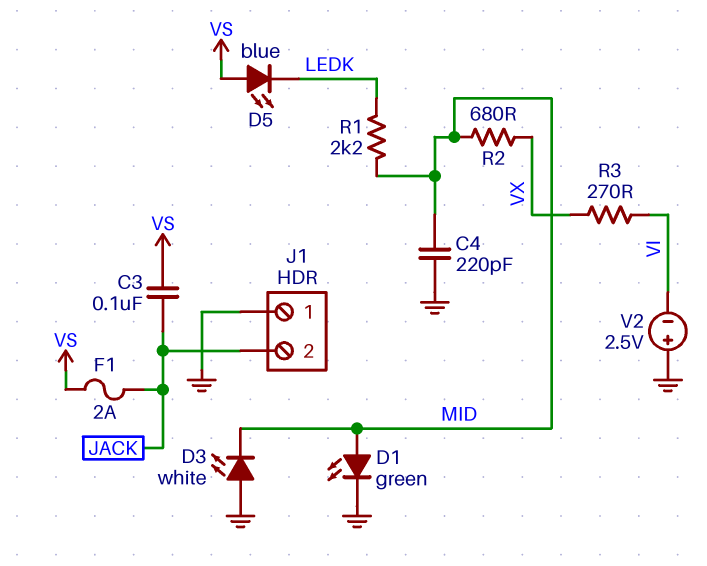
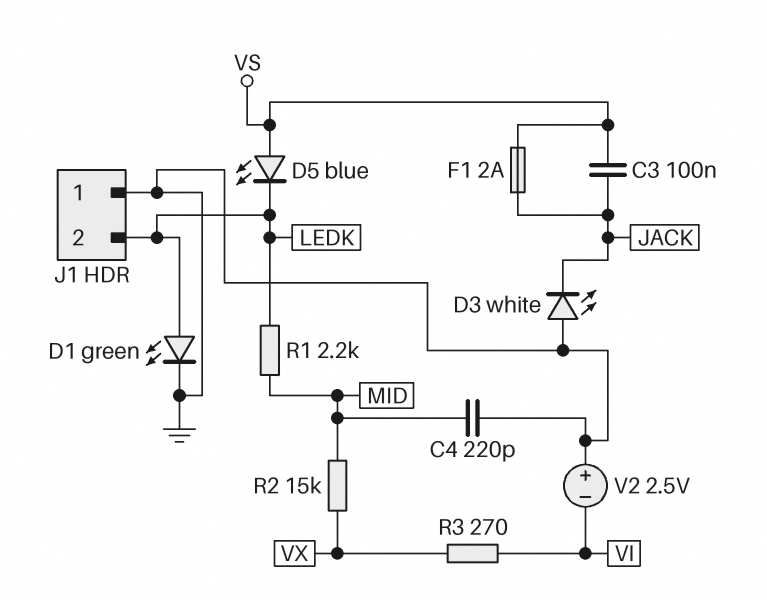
D1: LED green (A MID, K GND) -> LED green (A LEDK, K GND)
D3: LED white (A GND, K MID) -> LED white (A GND, K JACK)
J1 pin 2: JACK -> LEDK
R2: 680 (MID, VX) -> 15k (MID, VX)

